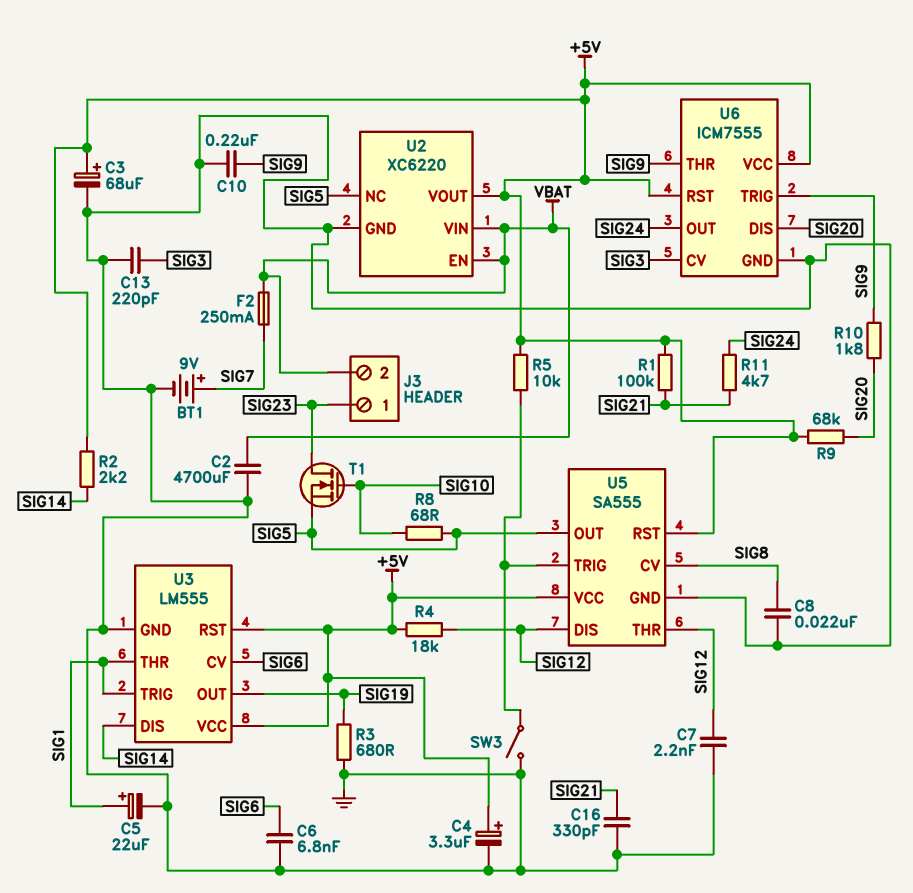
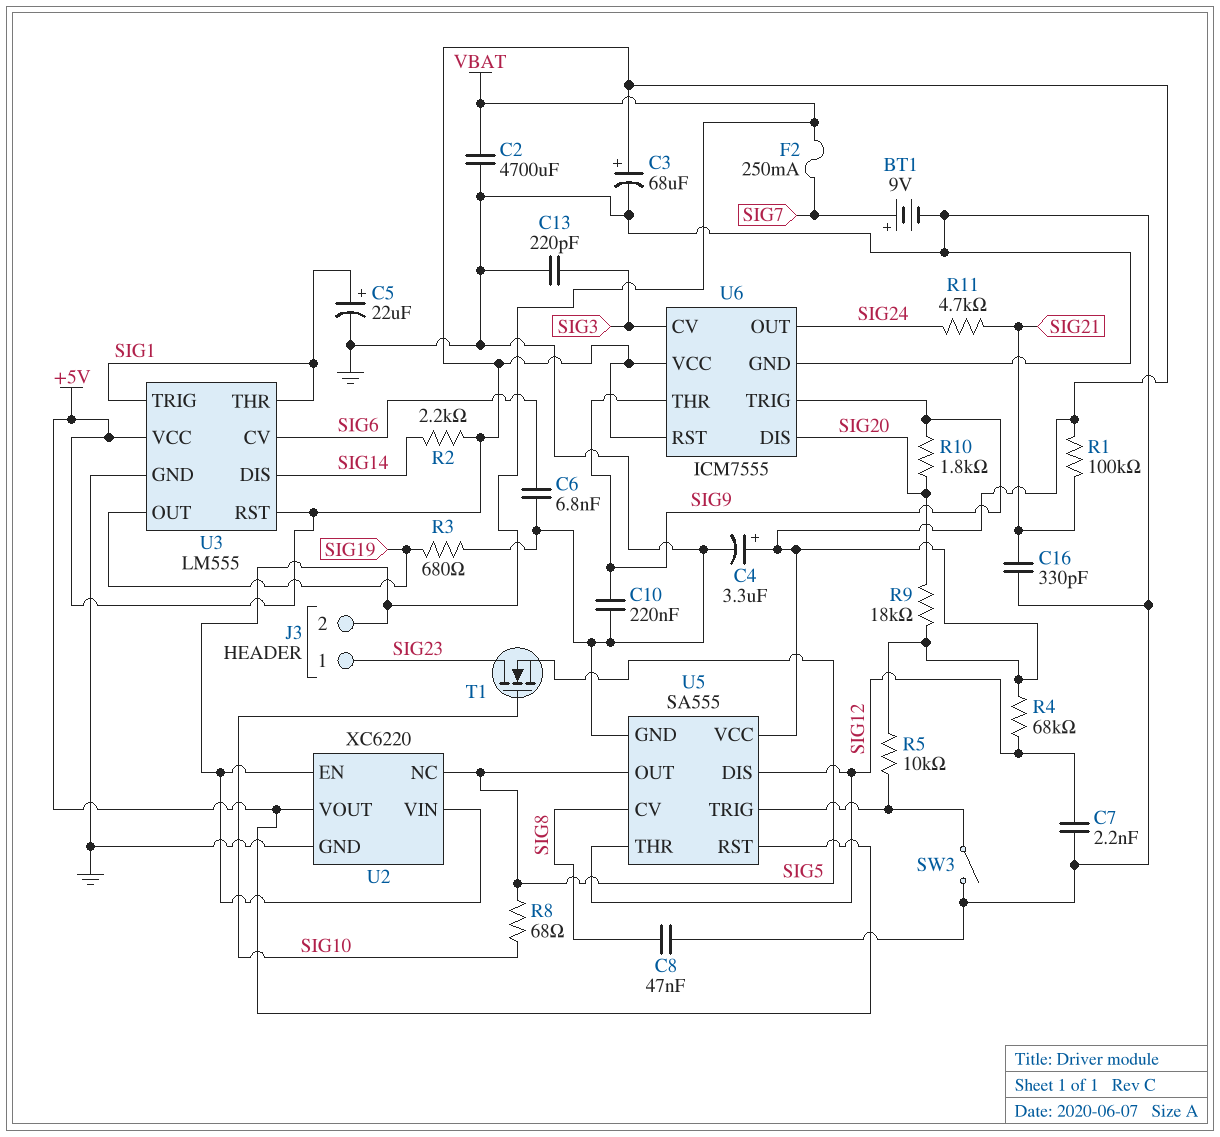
C8: 22nF (GND, SIG8) -> 47nF (GND, SIG8)
R4: 18k (+5V, SIG12) -> 68k (+5V, SIG12)
R9: 68k (+5V, SIG20) -> 18k (+5V, SIG20)

